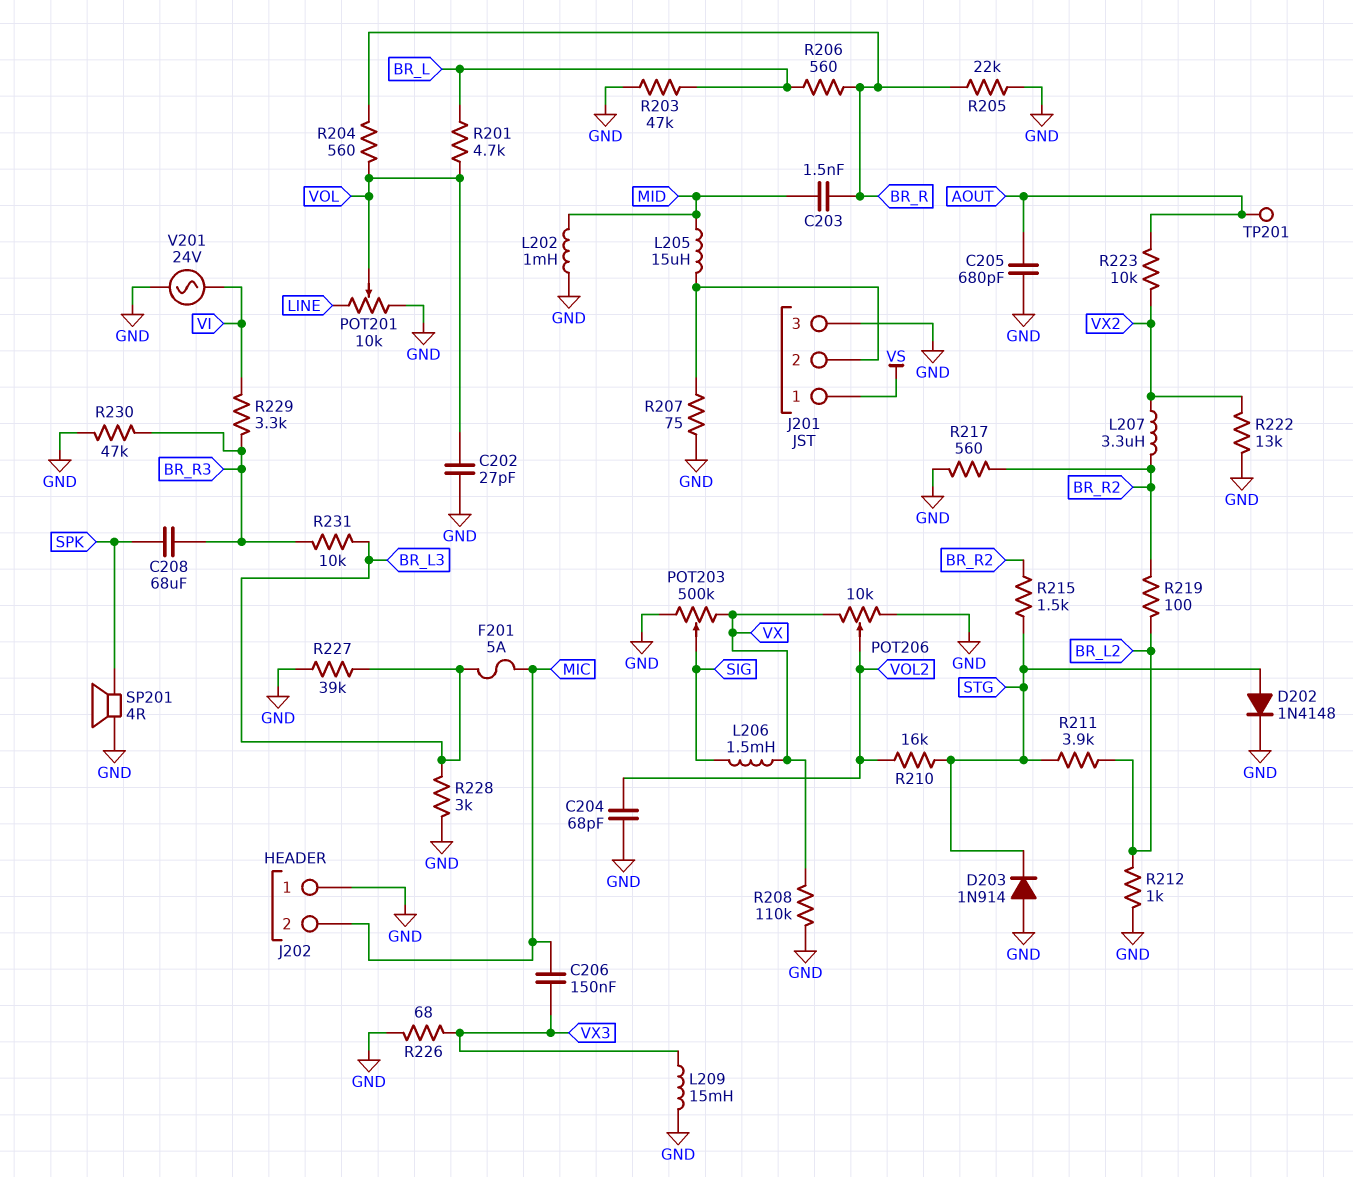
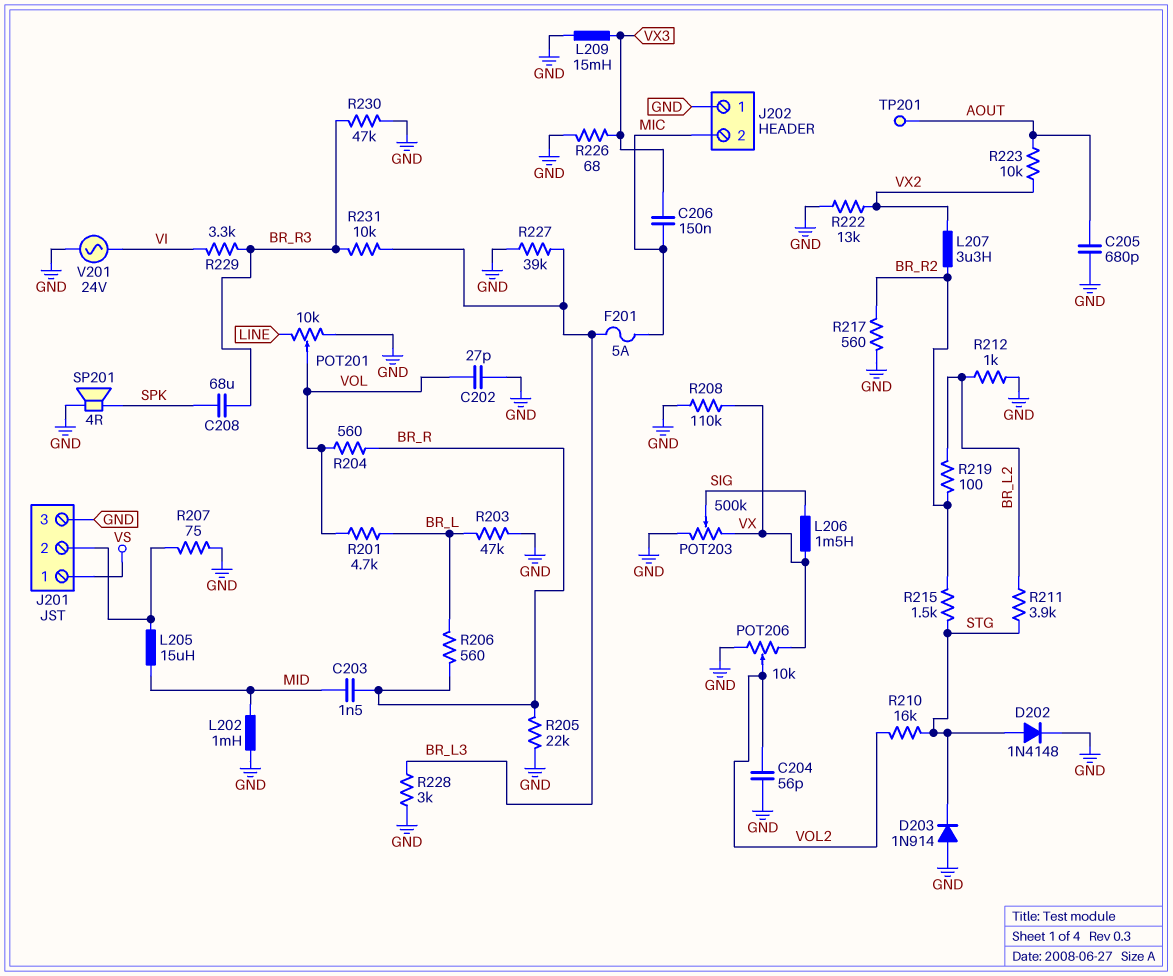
C204: 68pF (GND, VOL2) -> 56pF (GND, VOL2)

